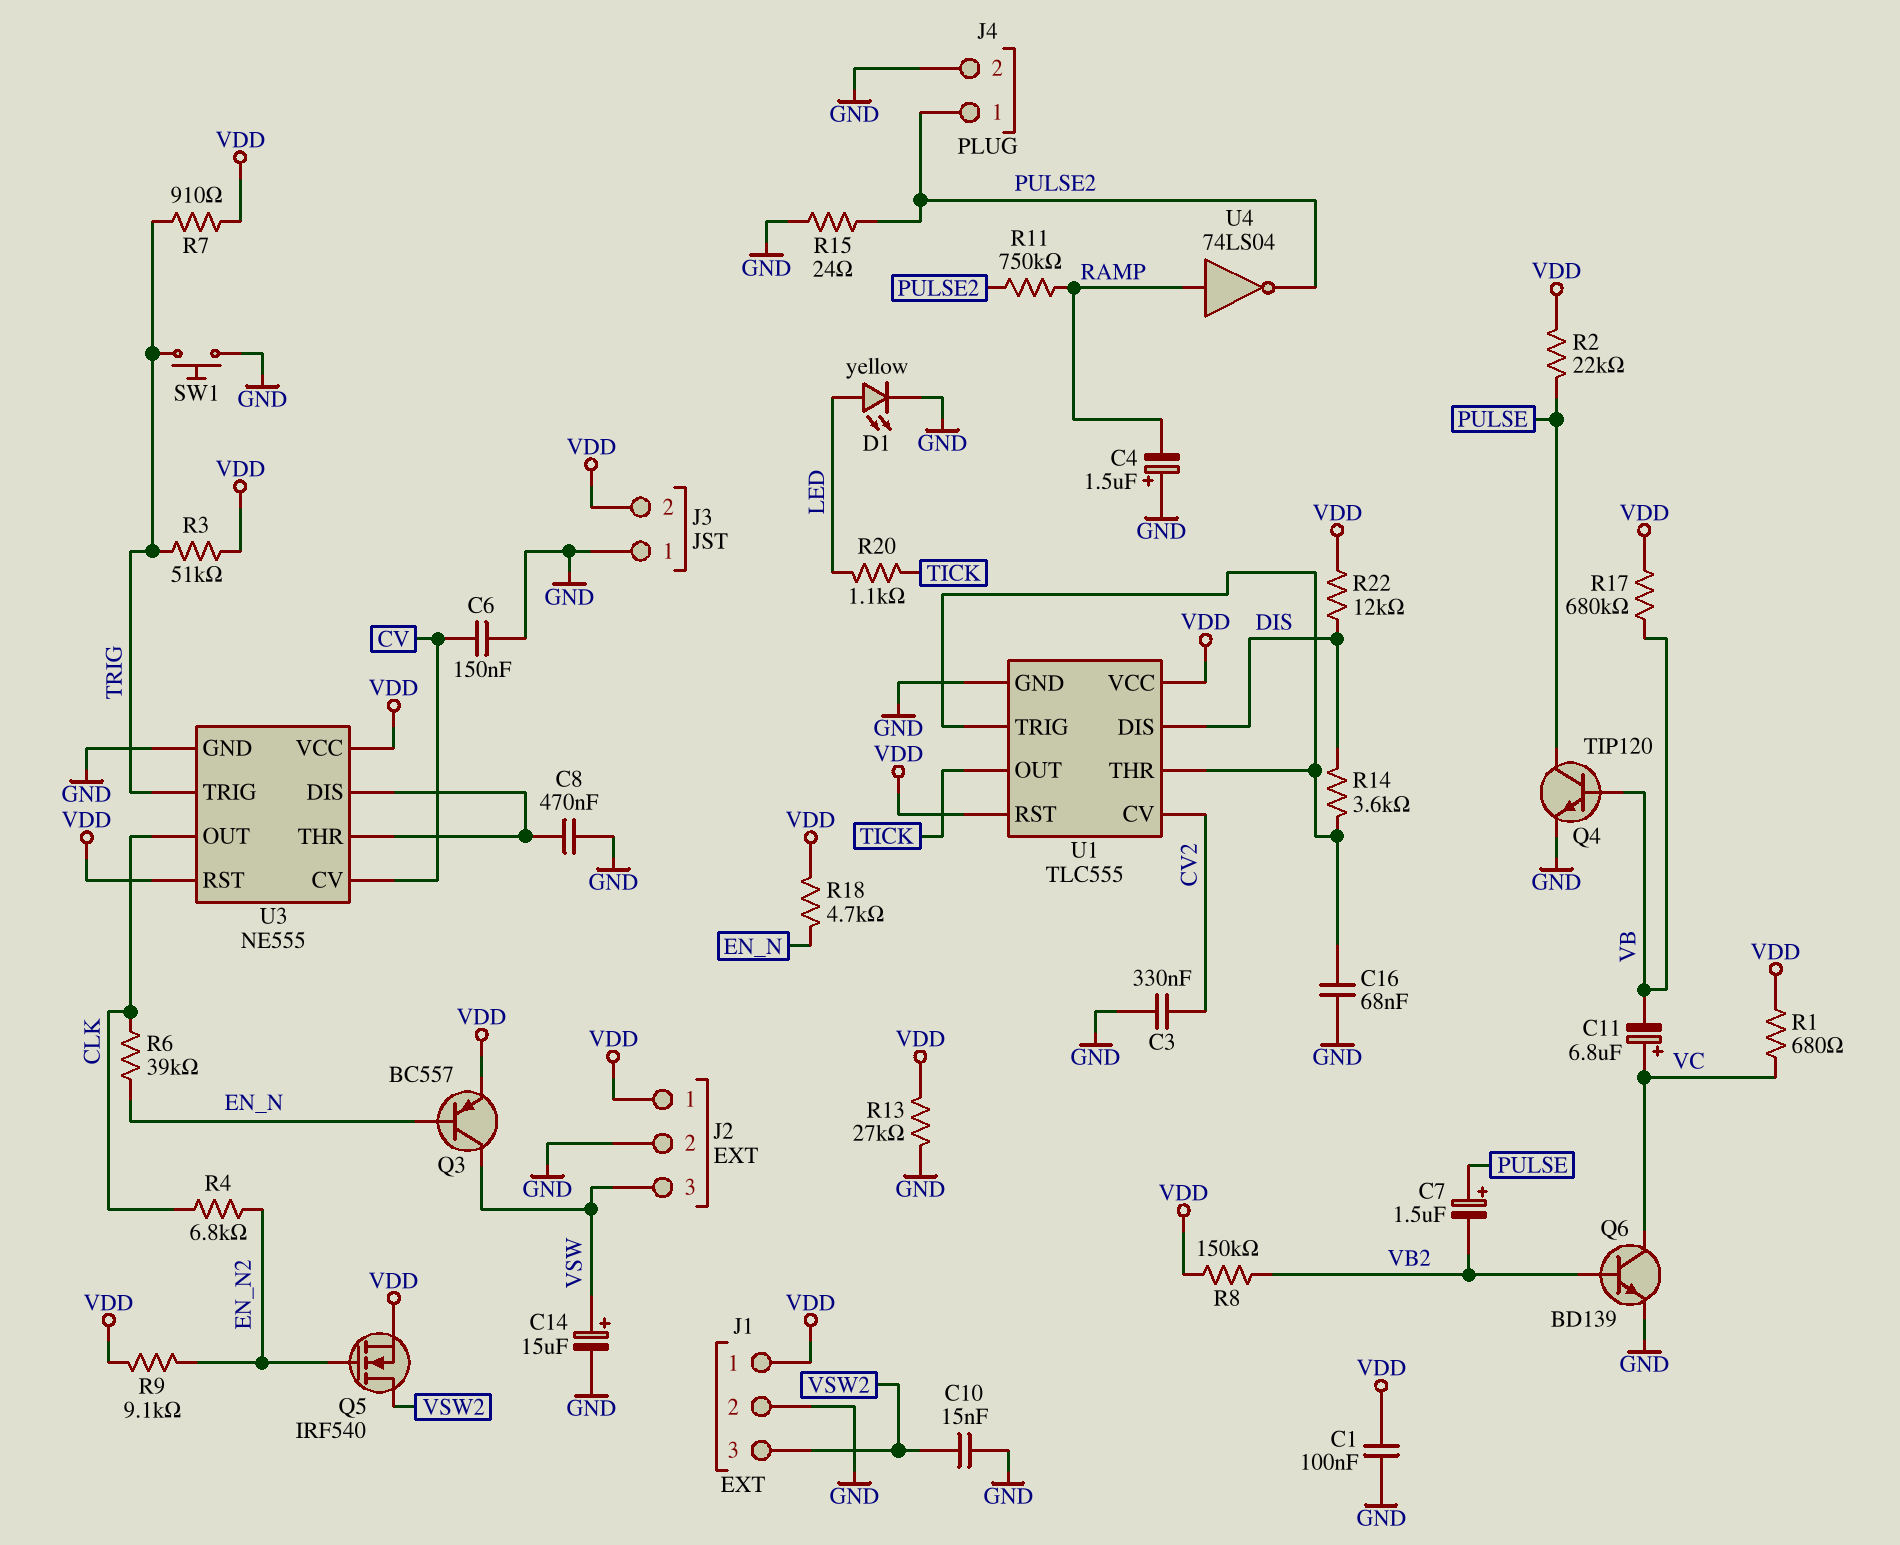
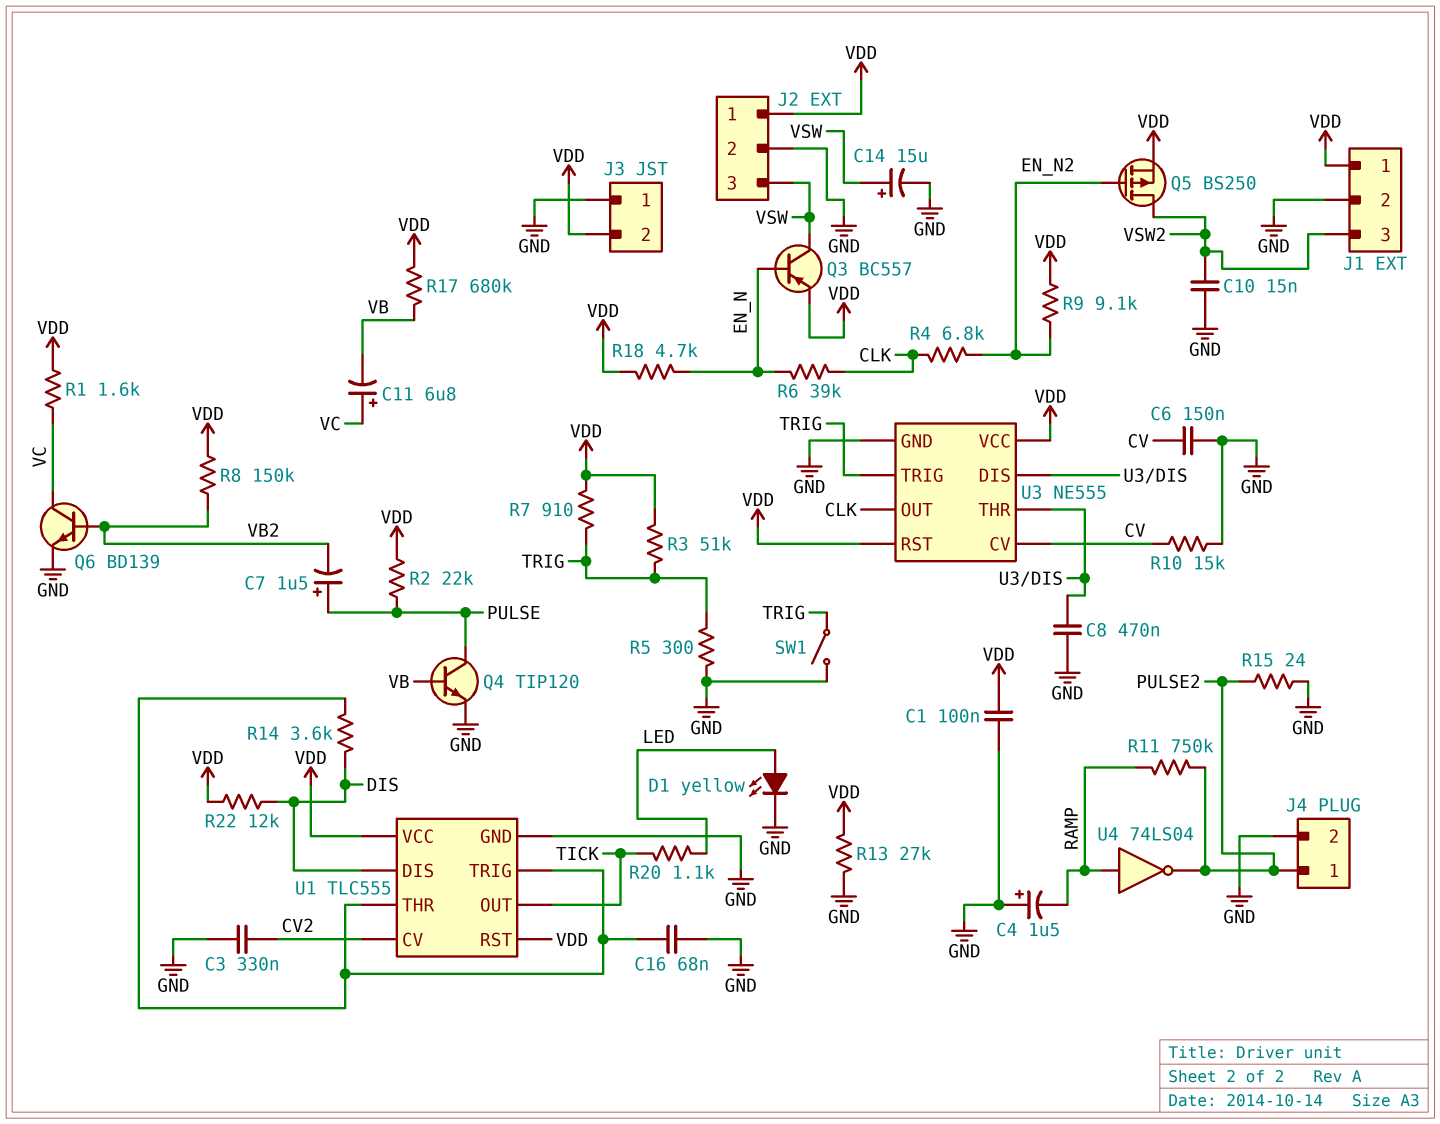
Q5: NMOS IRF540 (G EN_N2, D VSW2, S VDD) -> PMOS BS250 (G EN_N2, D VSW2, S VDD)
R1: 680 (VC, VDD) -> 1.6k (VC, VDD)
R5: none -> 300 (GND, TRIG)
R10: none -> 15k (CV, GND)
SW1: button (GND, TRIG) -> switch (GND, TRIG)

